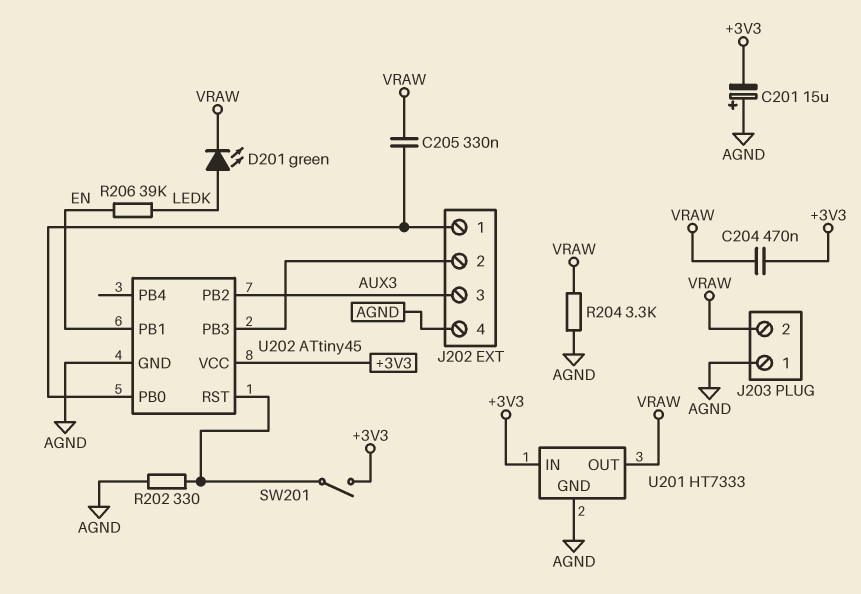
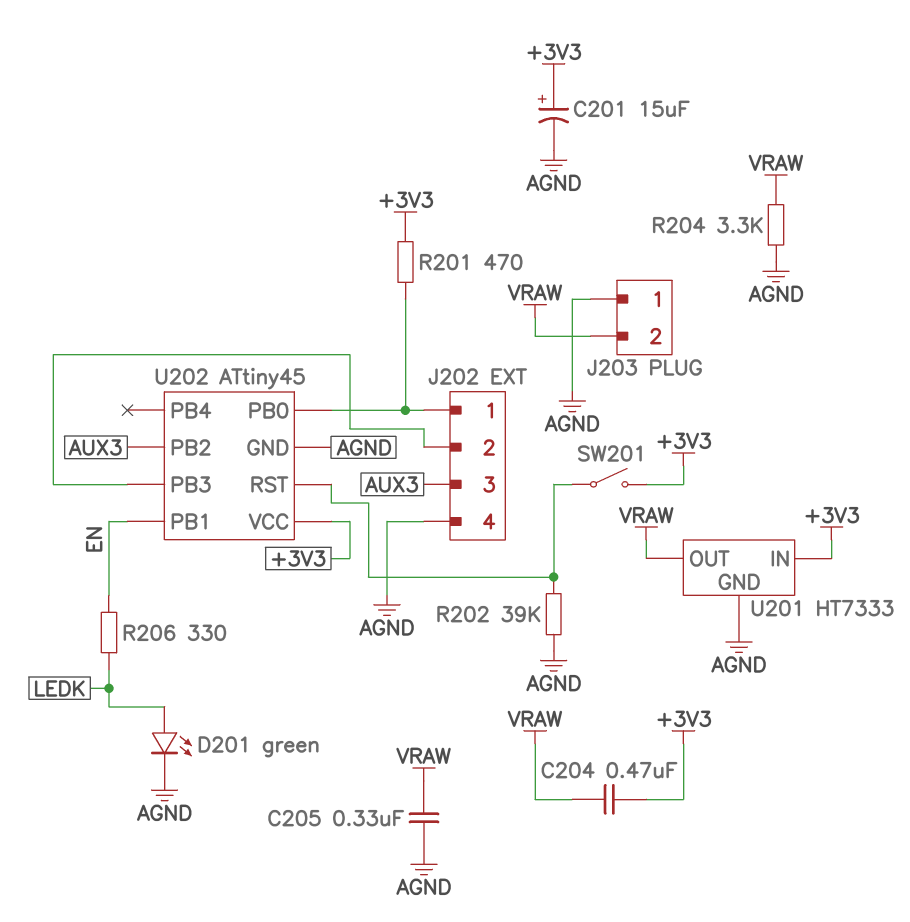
C201: 15uF (plus AGND, minus +3V3) -> 15uF (plus +3V3, minus AGND)
C205: 330nF (J202/1, VRAW) -> 330nF (AGND, VRAW)
D201: LED green (A LEDK, K VRAW) -> LED green (A LEDK, K AGND)
R201: none -> 470 (+3V3, J202/1)
R202: 330 (AGND, U202/RST) -> 39k (AGND, U202/RST)
R206: 39k (EN, LEDK) -> 330 (EN, LEDK)

